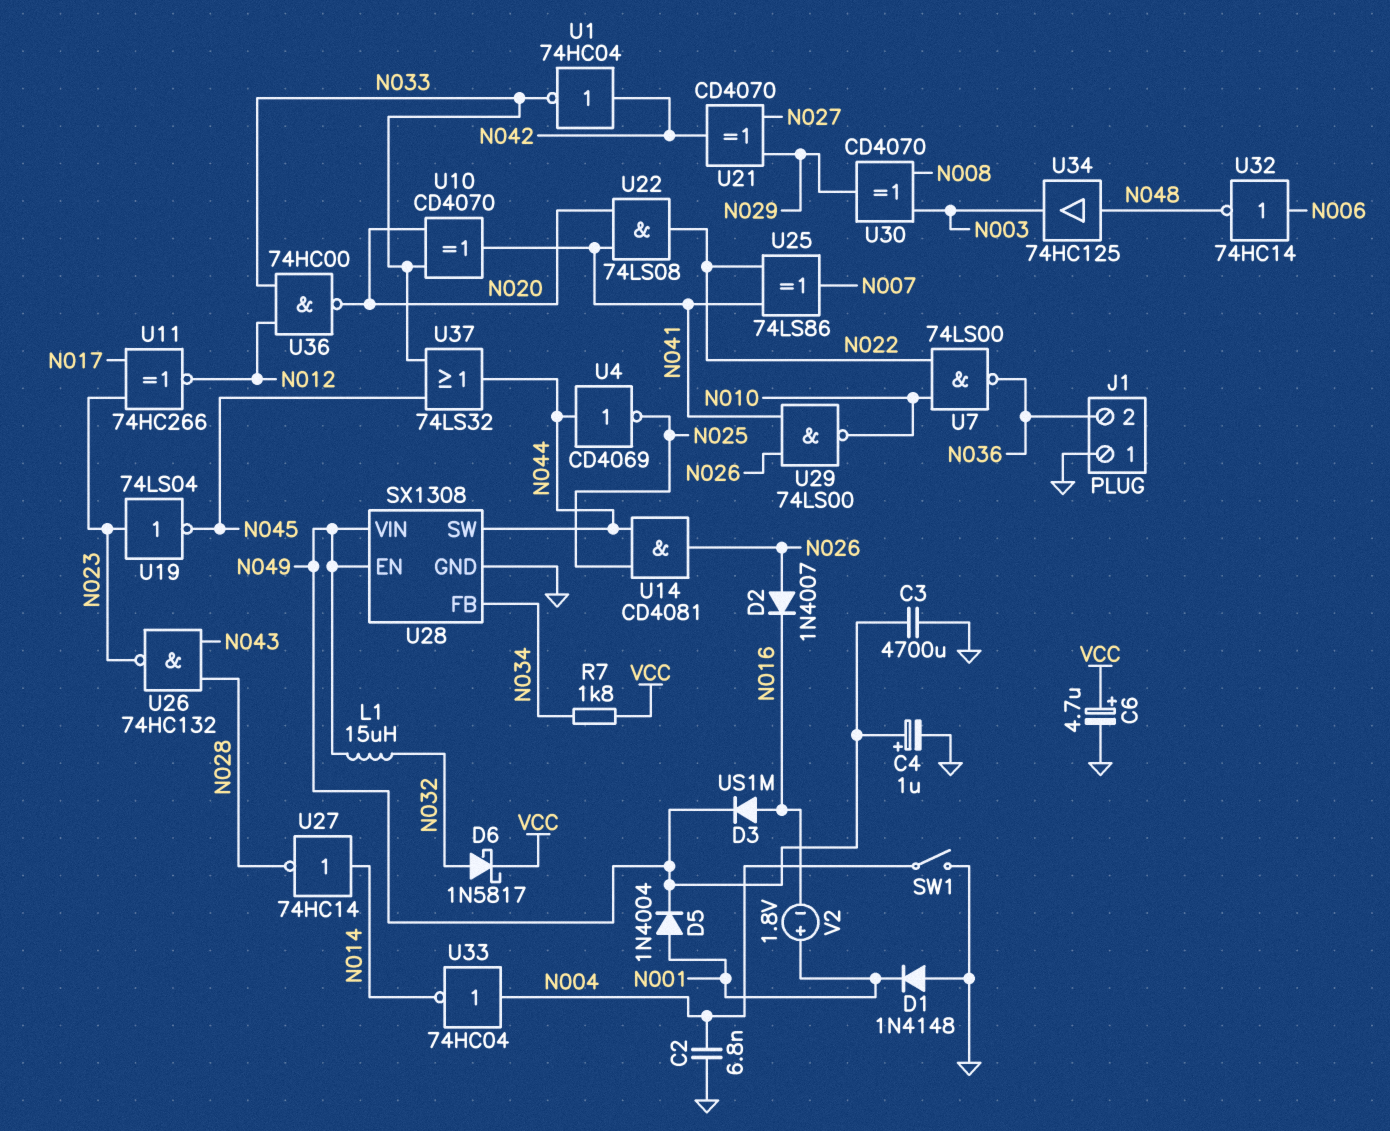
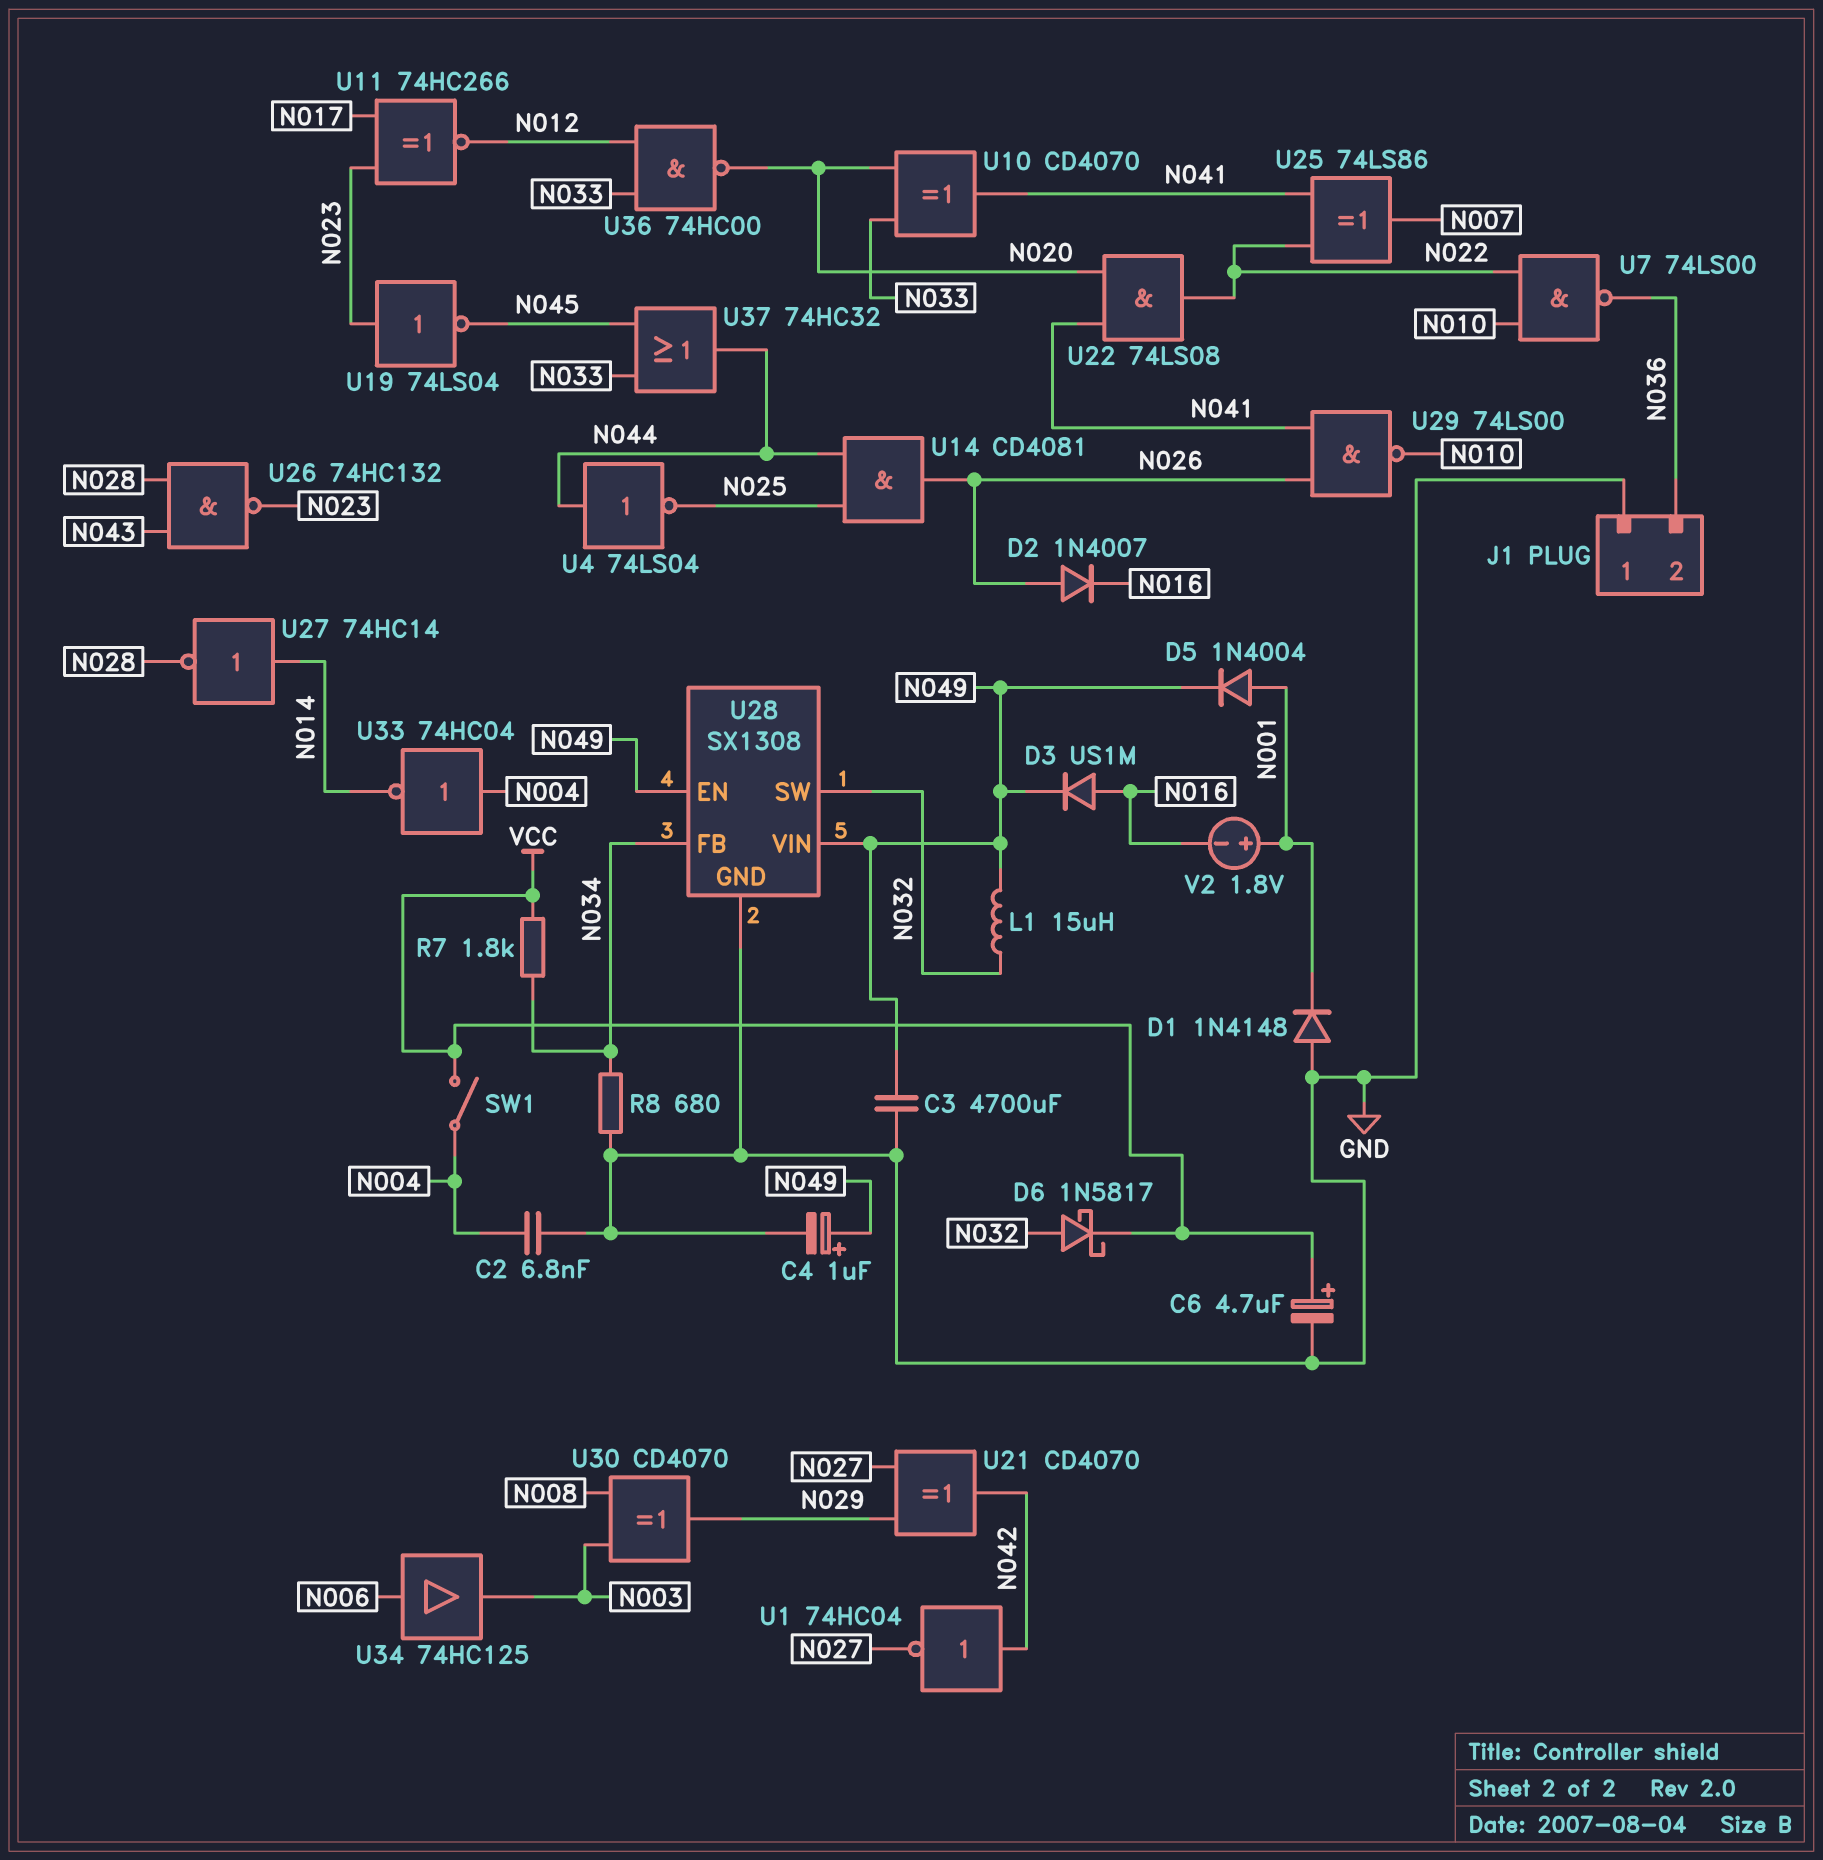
R8: none -> 680 (GND, N034)
SW1: switch (GND, N004) -> switch (N004, VCC)
U1: NOT 74HC04 (in N042, out N033) -> NOT 74HC04 (in N042, out N027)
U4: NOT CD4069 (in N044, out N025) -> NOT 74LS04 (in N044, out N025)
U28 pin SW: N044 -> N032
U32: NOT 74HC14 (in N006, out N048) -> none
U34: buffer 74HC125 (in N048, out N003) -> buffer 74HC125 (in N006, out N003)
U37: OR 74LS32 (in N033, in N045, out N044) -> OR 74HC32 (in N033, in N045, out N044)

